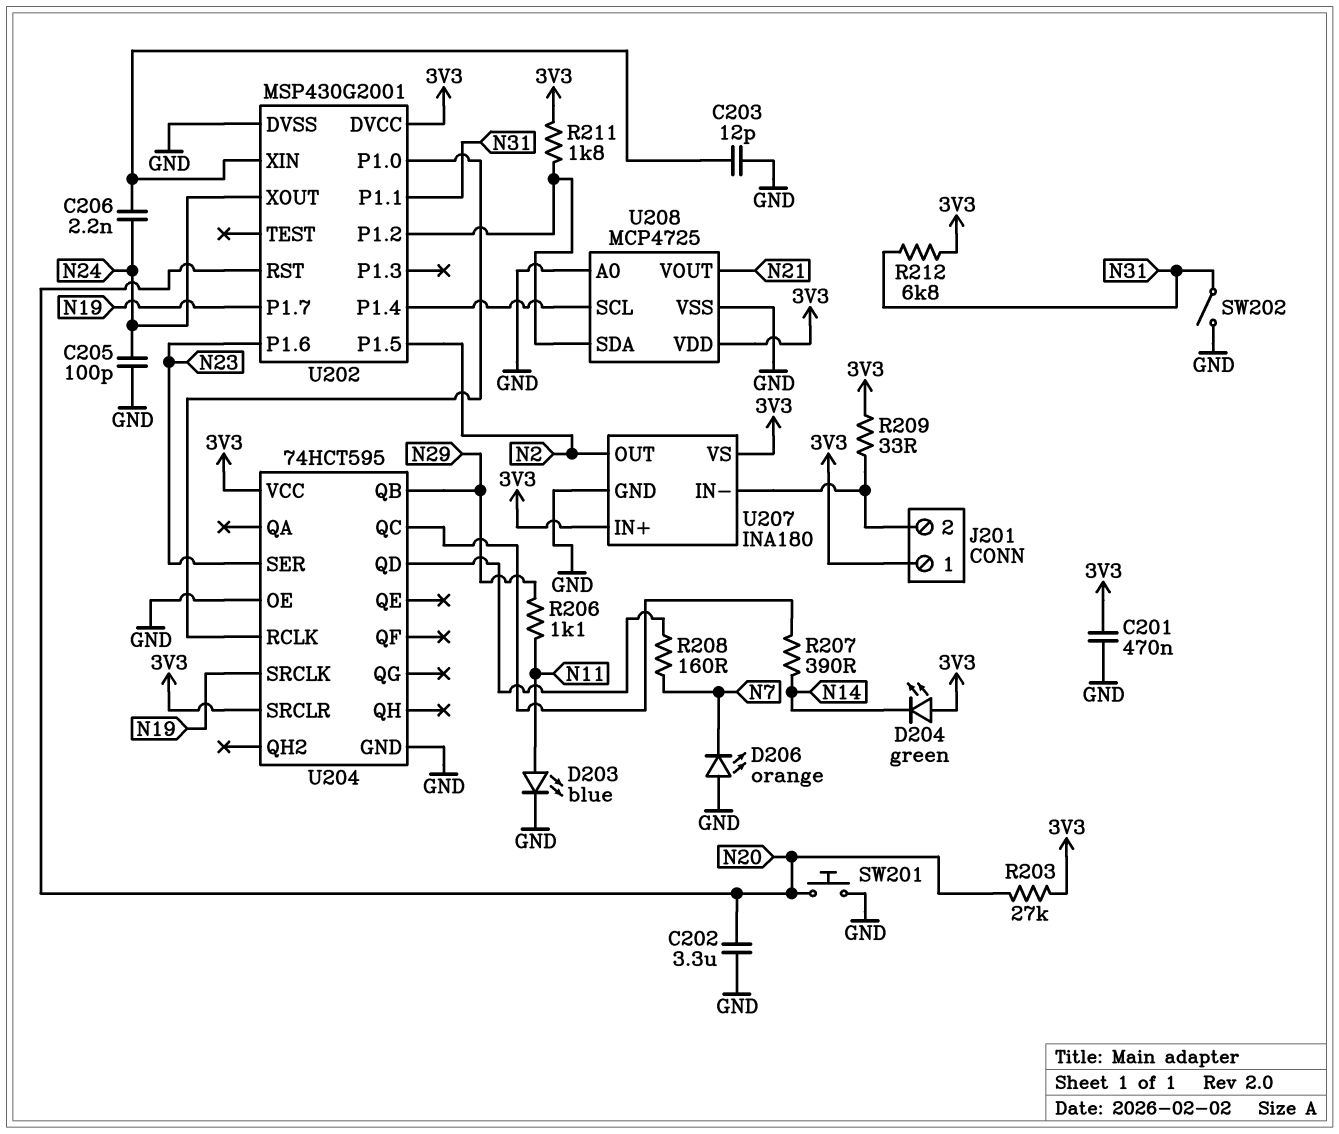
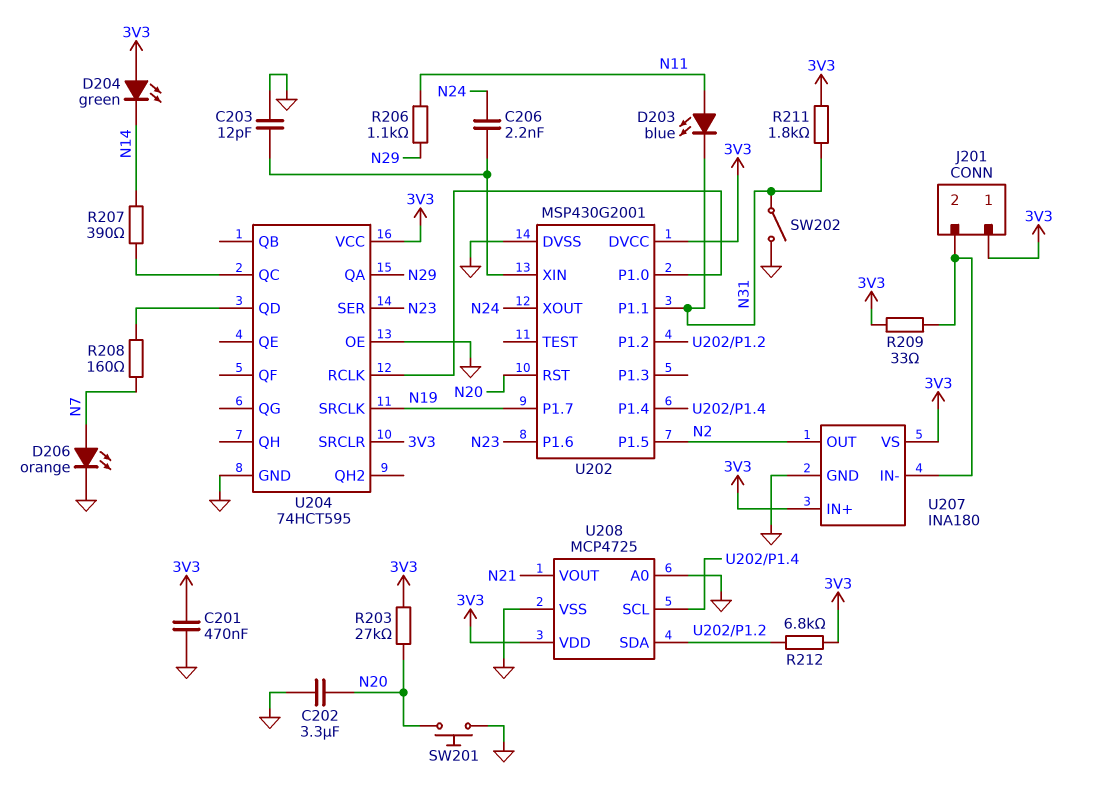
C205: 100pF (GND, N24) -> none
D203: LED blue (A N11, K GND) -> LED blue (A N11, K N31)
D206: LED orange (A GND, K N7) -> LED orange (A N7, K GND)
R211: 1.8k (3V3, U202/P1.2) -> 1.8k (3V3, N31)
R212: 6.8k (3V3, N31) -> 6.8k (3V3, U202/P1.2)
U204 pin QA: none -> N29
U204 pin QB: N29 -> none

